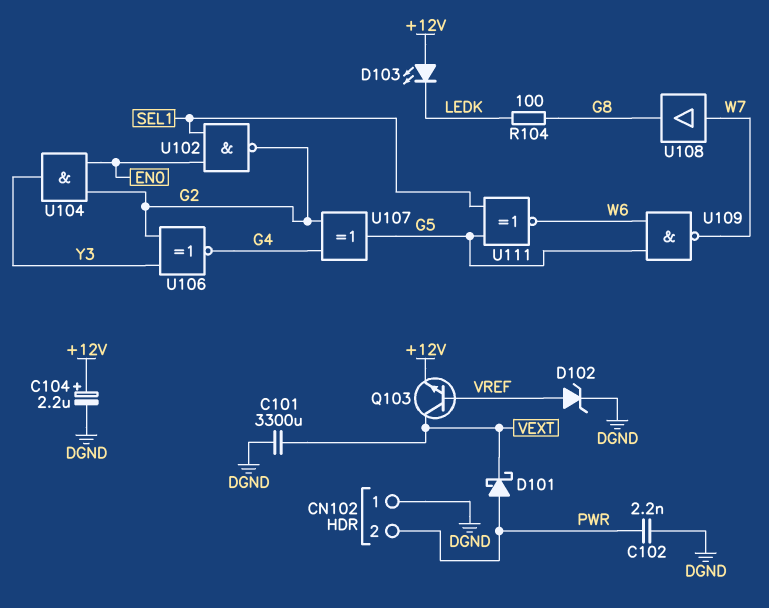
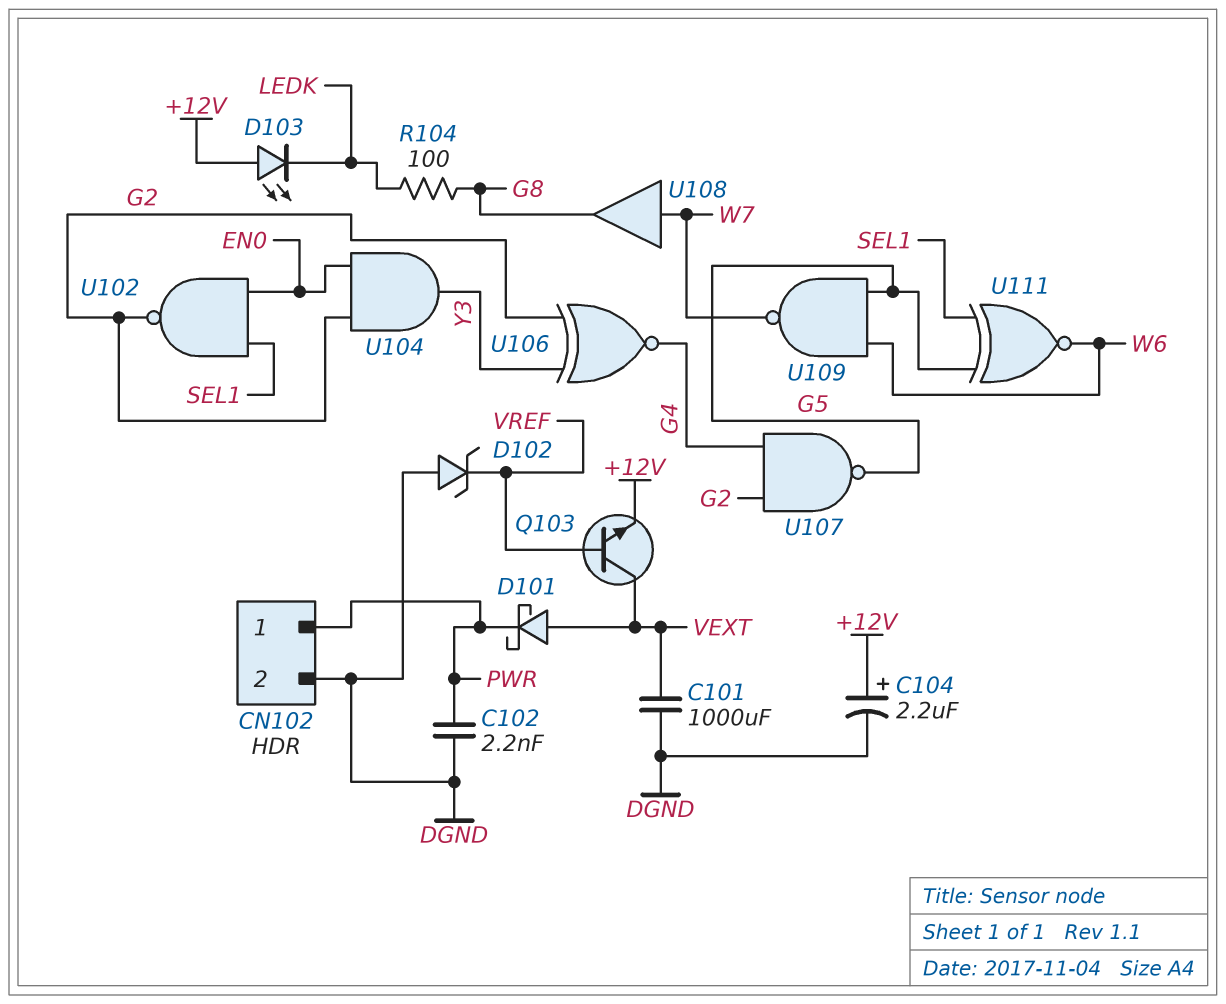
C101: 3300uF (DGND, VEXT) -> 1000uF (DGND, VEXT)
CN102 pin 1: DGND -> PWR
CN102 pin 2: PWR -> DGND
D101: schottky (A PWR, K VEXT) -> schottky (A VEXT, K PWR)
D102: zener (A VREF, K DGND) -> zener (A DGND, K VREF)
U107: XOR (in G2, in G4, out G5) -> NAND (in G2, in G4, out G5)

